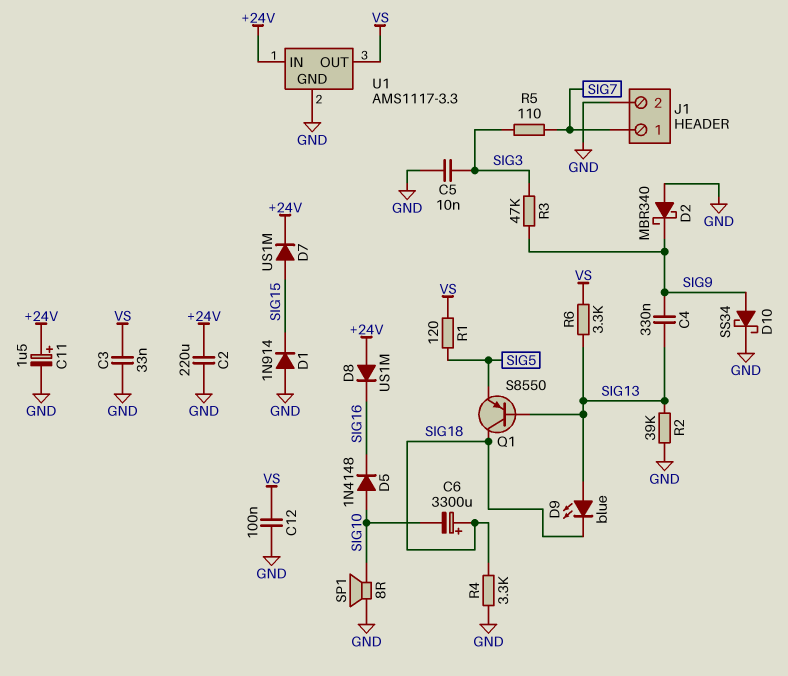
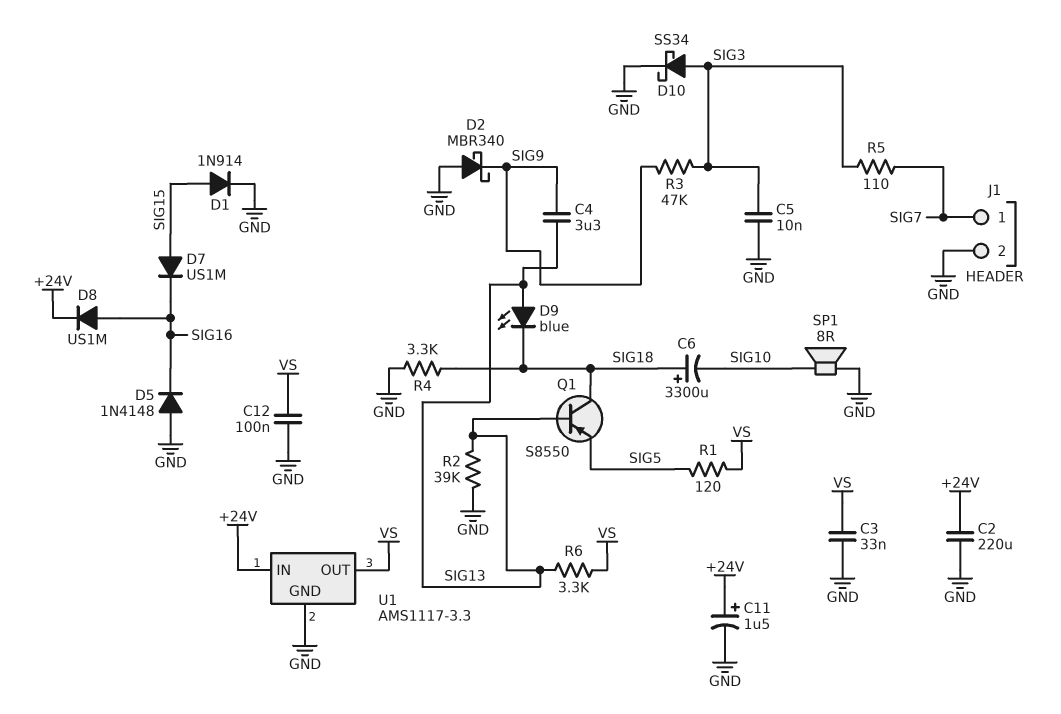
C4: 330nF (SIG9, SIG13) -> 3.3uF (SIG9, SIG13)
D1: diode 1N914 (A GND, K SIG15) -> diode 1N914 (A SIG15, K GND)
D5: diode 1N4148 (A SIG10, K SIG16) -> diode 1N4148 (A GND, K SIG16)
D7: diode US1M (A SIG15, K +24V) -> diode US1M (A SIG15, K SIG16)
D8: diode US1M (A +24V, K SIG16) -> diode US1M (A SIG16, K +24V)
D10: schottky SS34 (A SIG9, K GND) -> schottky SS34 (A SIG3, K GND)

